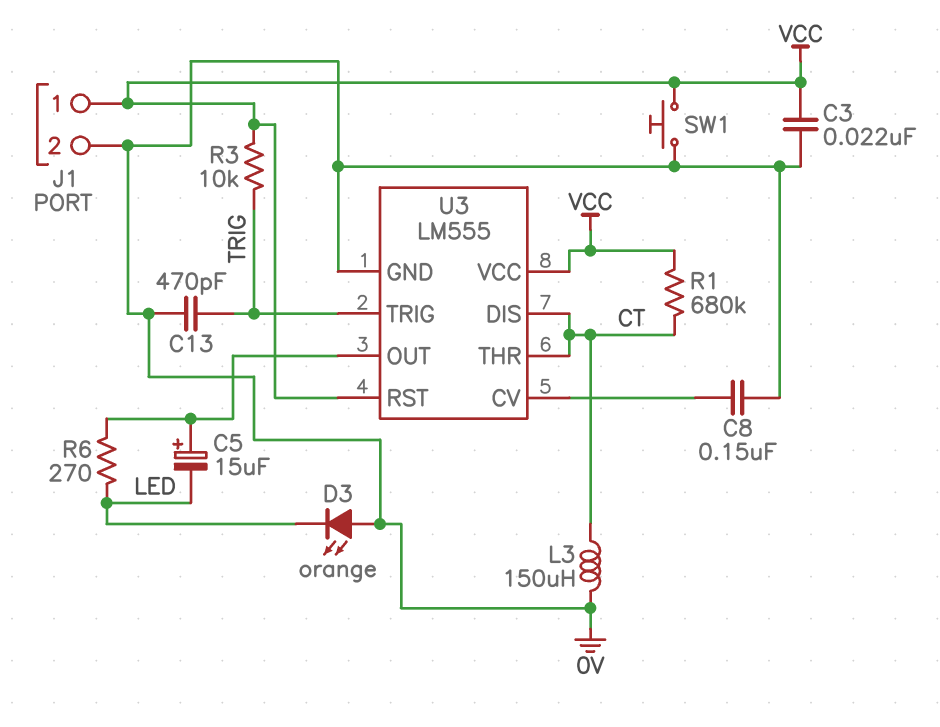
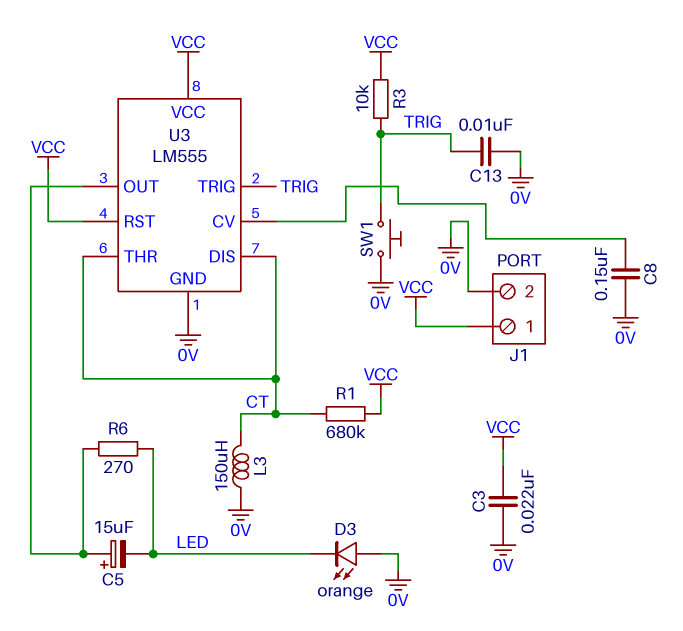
C13: 470pF (0V, TRIG) -> 10nF (0V, TRIG)
SW1: button (0V, VCC) -> button (0V, TRIG)

